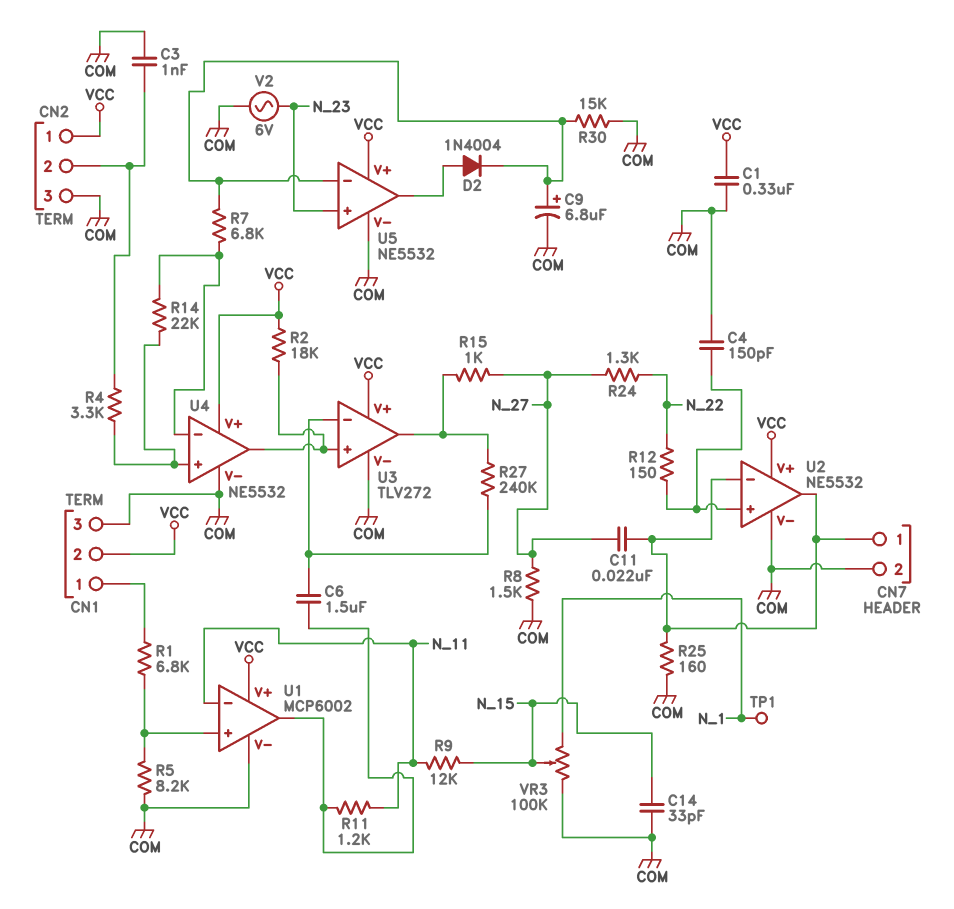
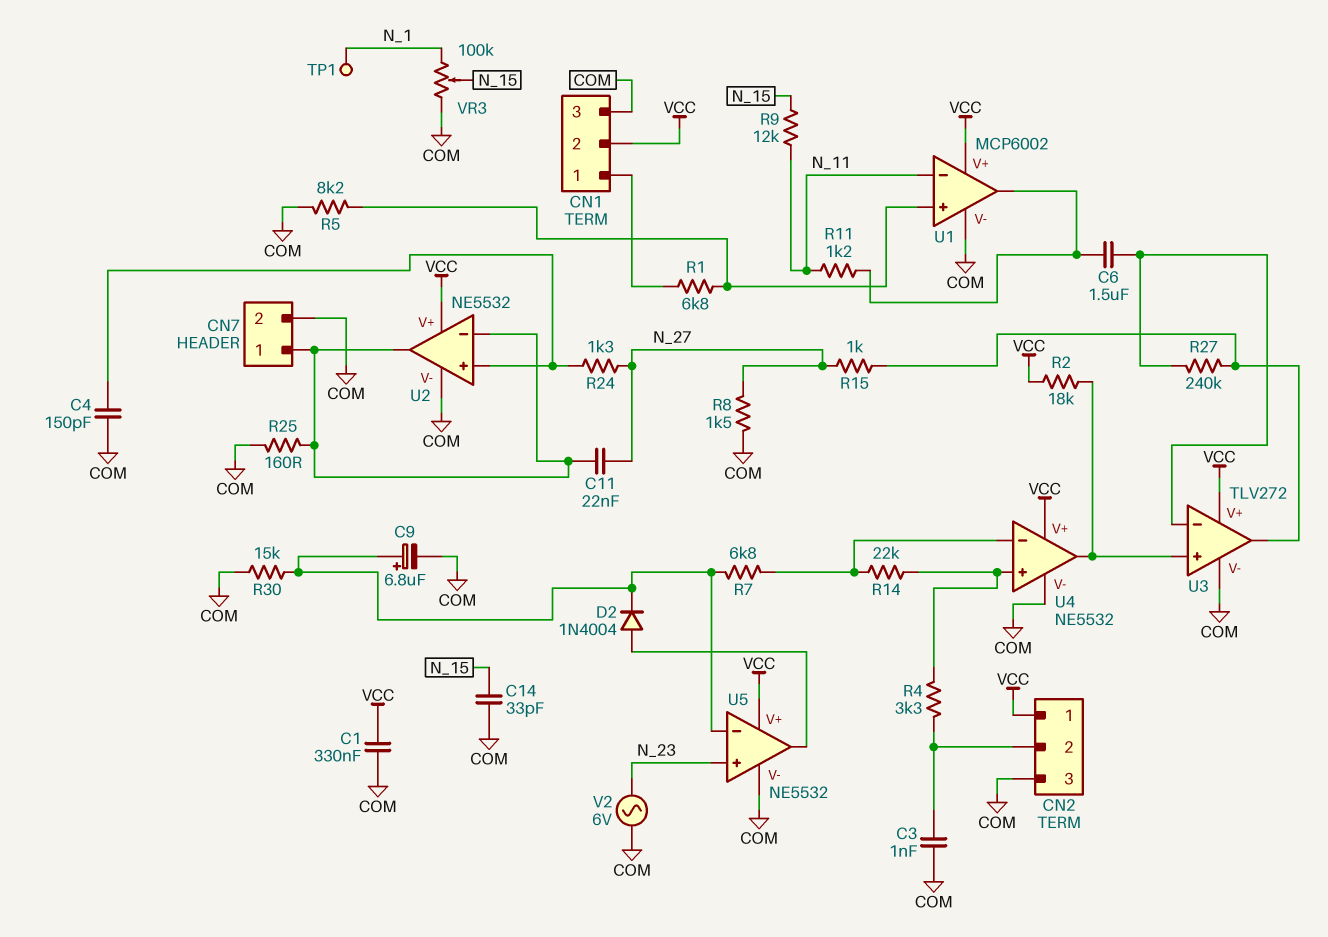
R12: 150 (N_22, U2/in+) -> none
R24: 1.3k (N_22, N_27) -> 1.3k (N_27, U2/in+)

